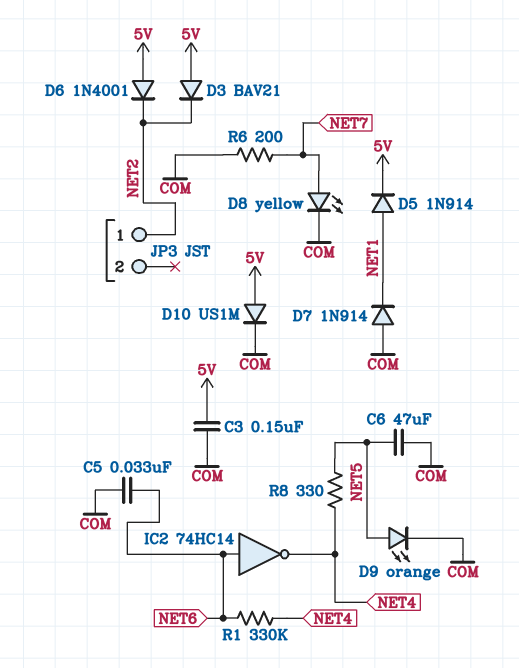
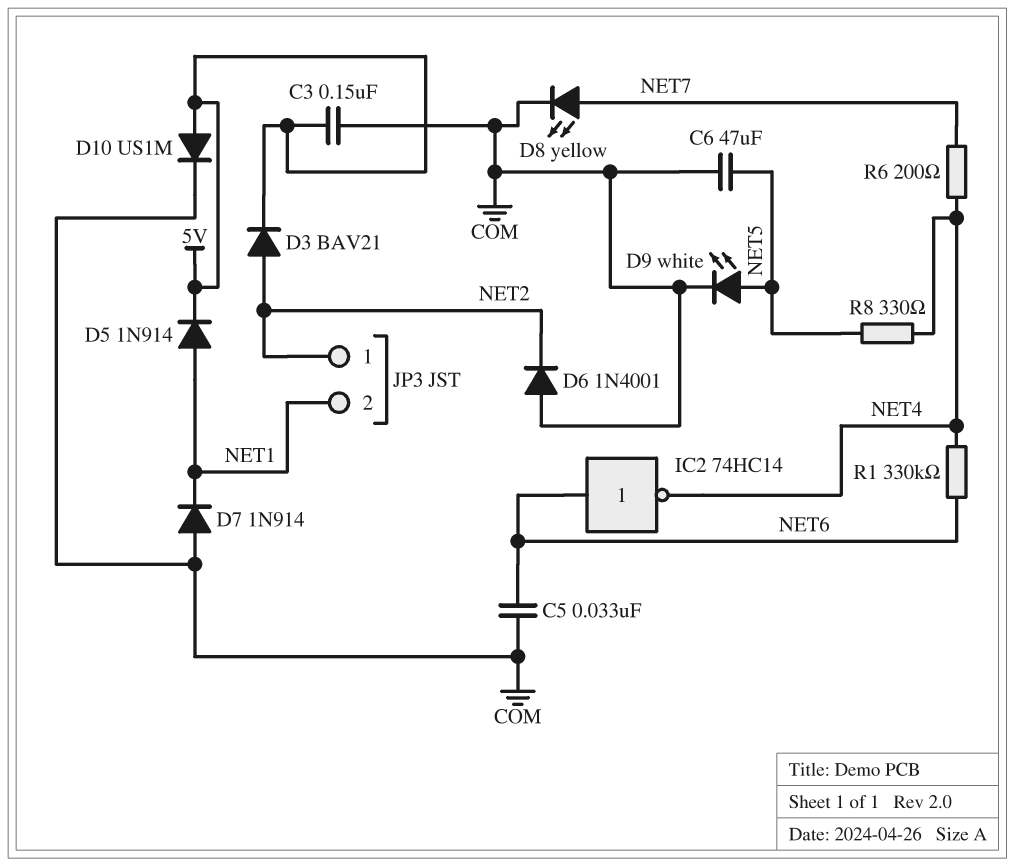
D3: diode BAV21 (A 5V, K NET2) -> diode BAV21 (A NET2, K 5V)
D6: diode 1N4001 (A 5V, K NET2) -> diode 1N4001 (A COM, K NET2)
D9: LED orange (A NET5, K COM) -> LED white (A NET5, K COM)
JP3 pin 2: none -> NET1
R6: 200 (COM, NET7) -> 200 (NET4, NET7)

